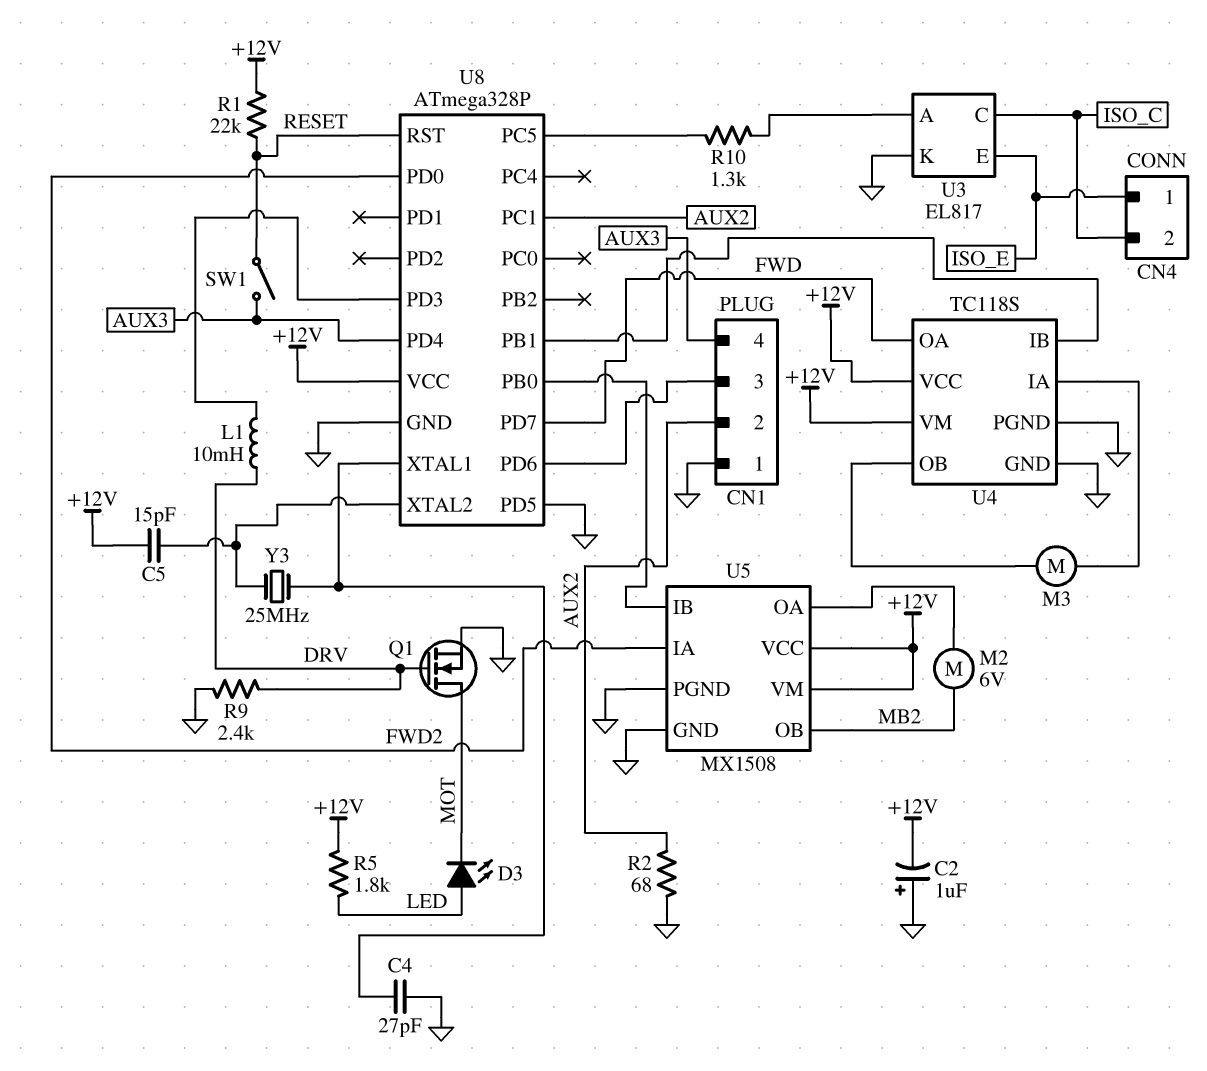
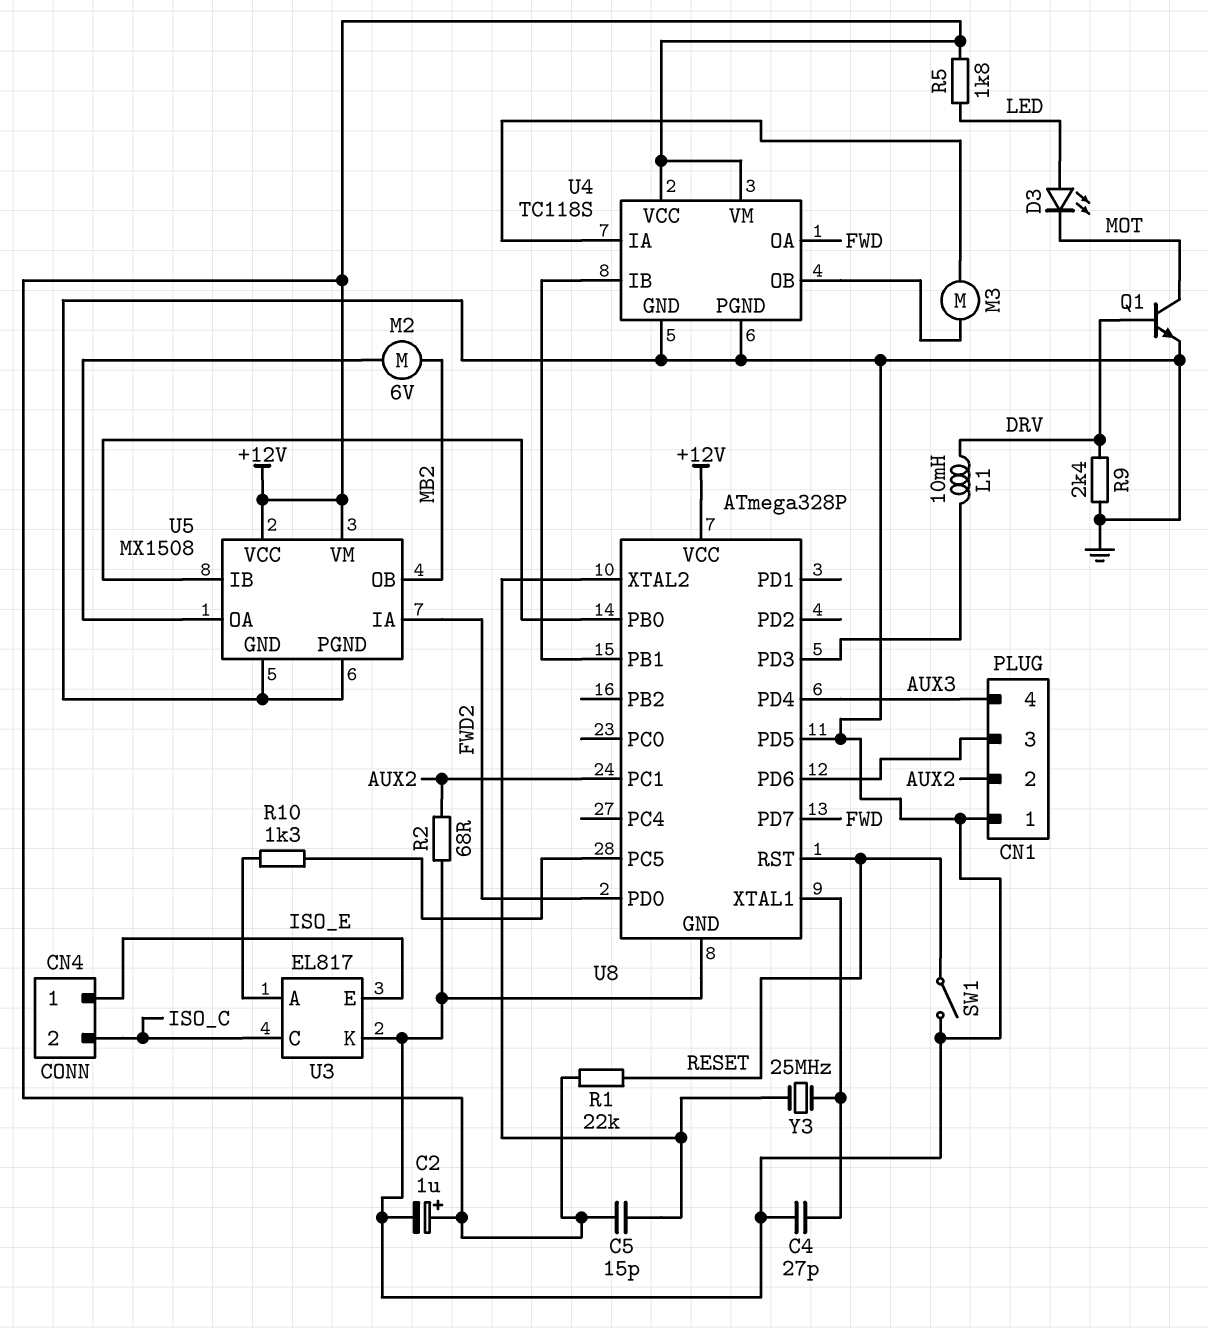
C2: 1uF (plus GND, minus +12V) -> 1uF (plus +12V, minus GND)
Q1: NMOS (G DRV, D MOT, S GND) -> NPN (B DRV, C MOT, E GND)
SW1: switch (AUX3, RESET) -> switch (GND, RESET)

